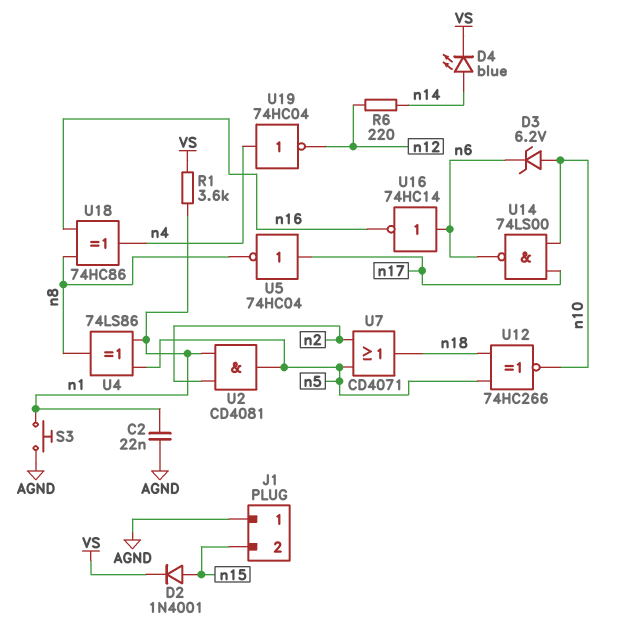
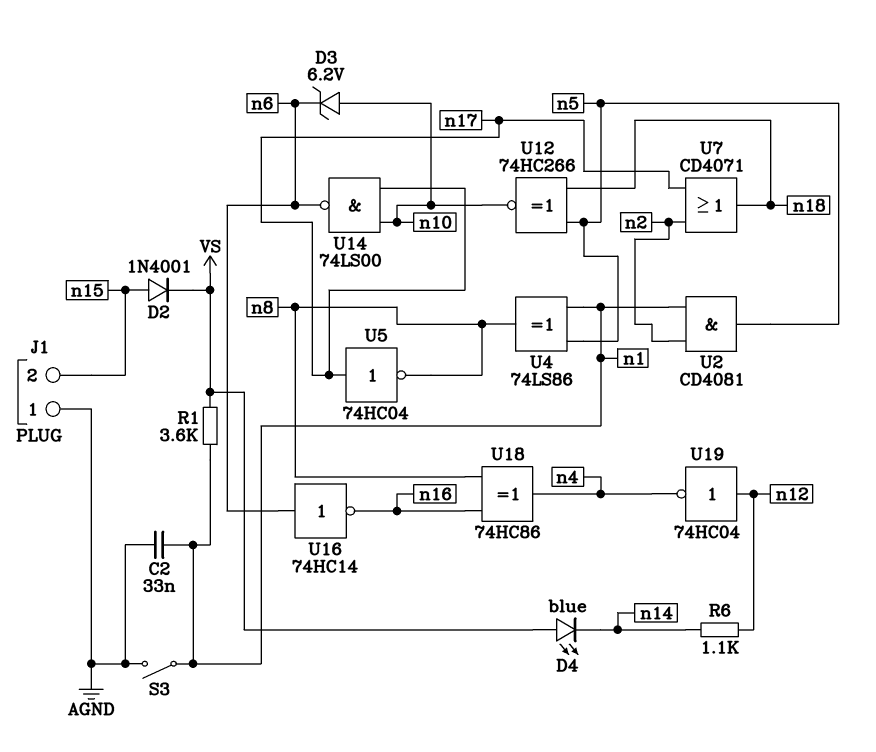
C2: 22nF (AGND, n1) -> 33nF (AGND, n1)
D4: LED blue (A n14, K VS) -> LED blue (A VS, K n14)
R6: 220 (n12, n14) -> 1.1k (n12, n14)
S3: button (AGND, n1) -> switch (AGND, n1)
U7: OR CD4071 (in n2, in n5, out n18) -> OR CD4071 (in n2, in n17, out n18)
U19: NOT 74HC04 (in n4, out n12) -> NOT 74HC04 (in n12, out n4)

